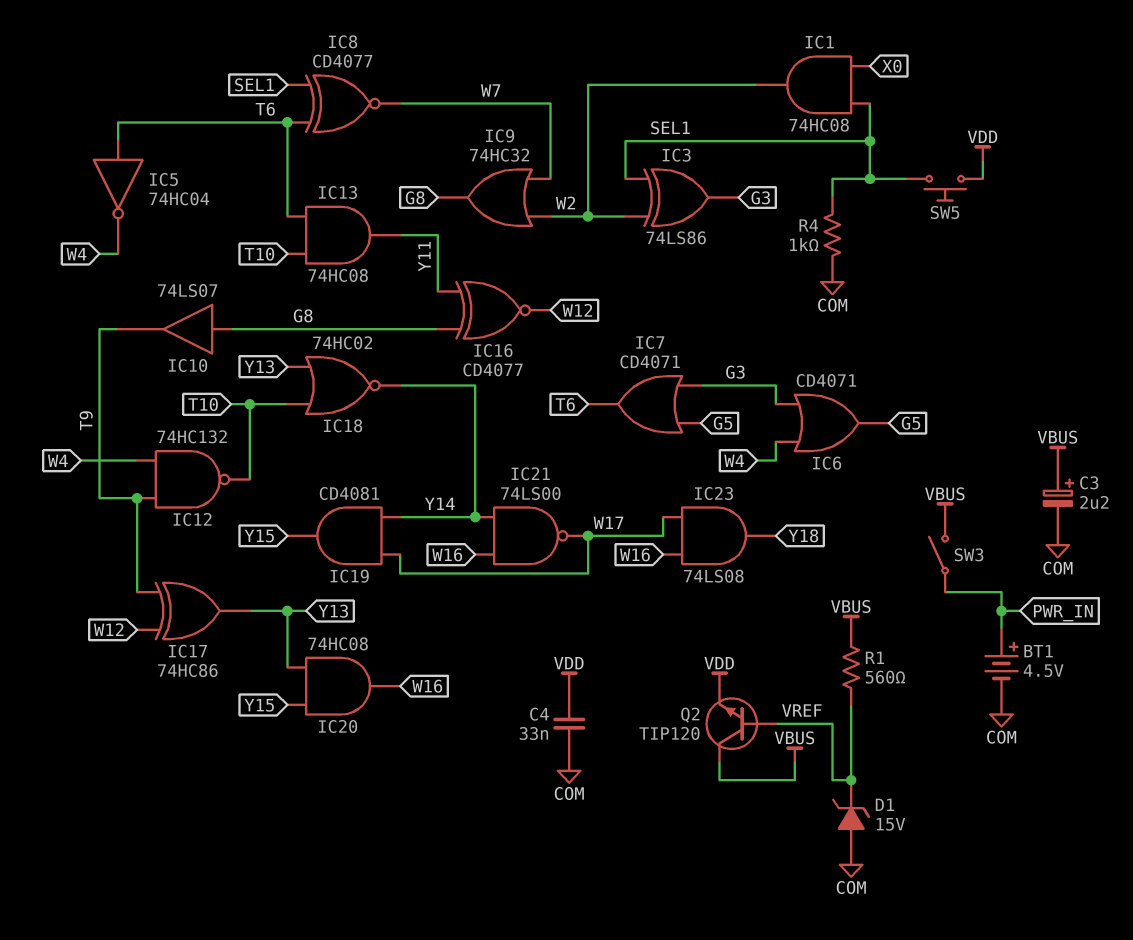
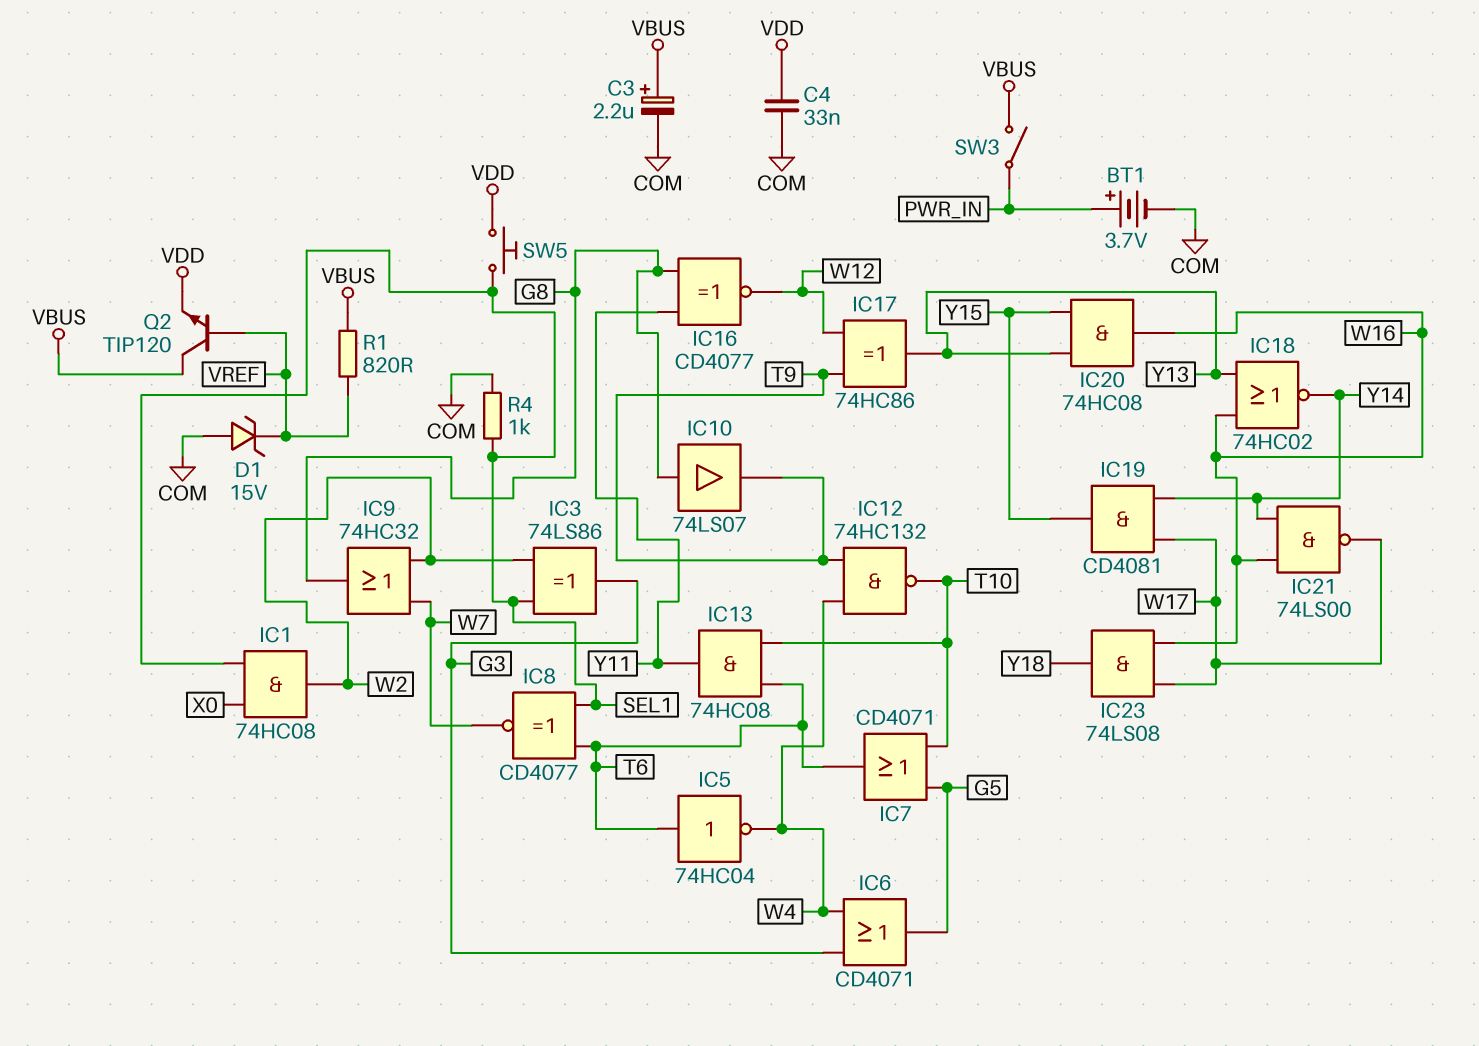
BT1: 4.5V (plus PWR_IN, minus COM) -> 3.7V (plus PWR_IN, minus COM)
IC7: OR CD4071 (in G3, in G5, out T6) -> OR CD4071 (in G5, in T10, out T6)
IC18: NOR 74HC02 (in T10, in Y13, out Y14) -> NOR 74HC02 (in W16, in Y13, out Y14)
R1: 560 (VBUS, VREF) -> 820 (VBUS, VREF)

